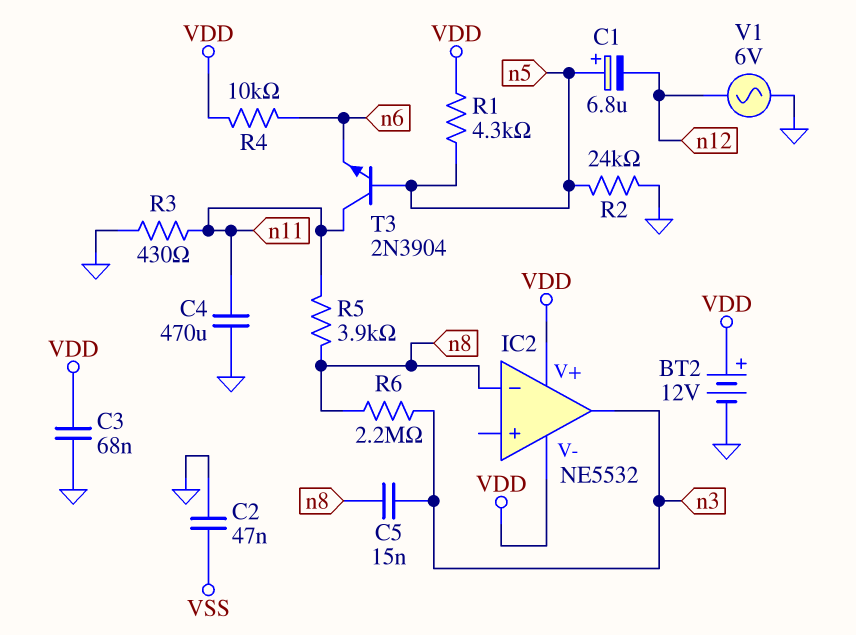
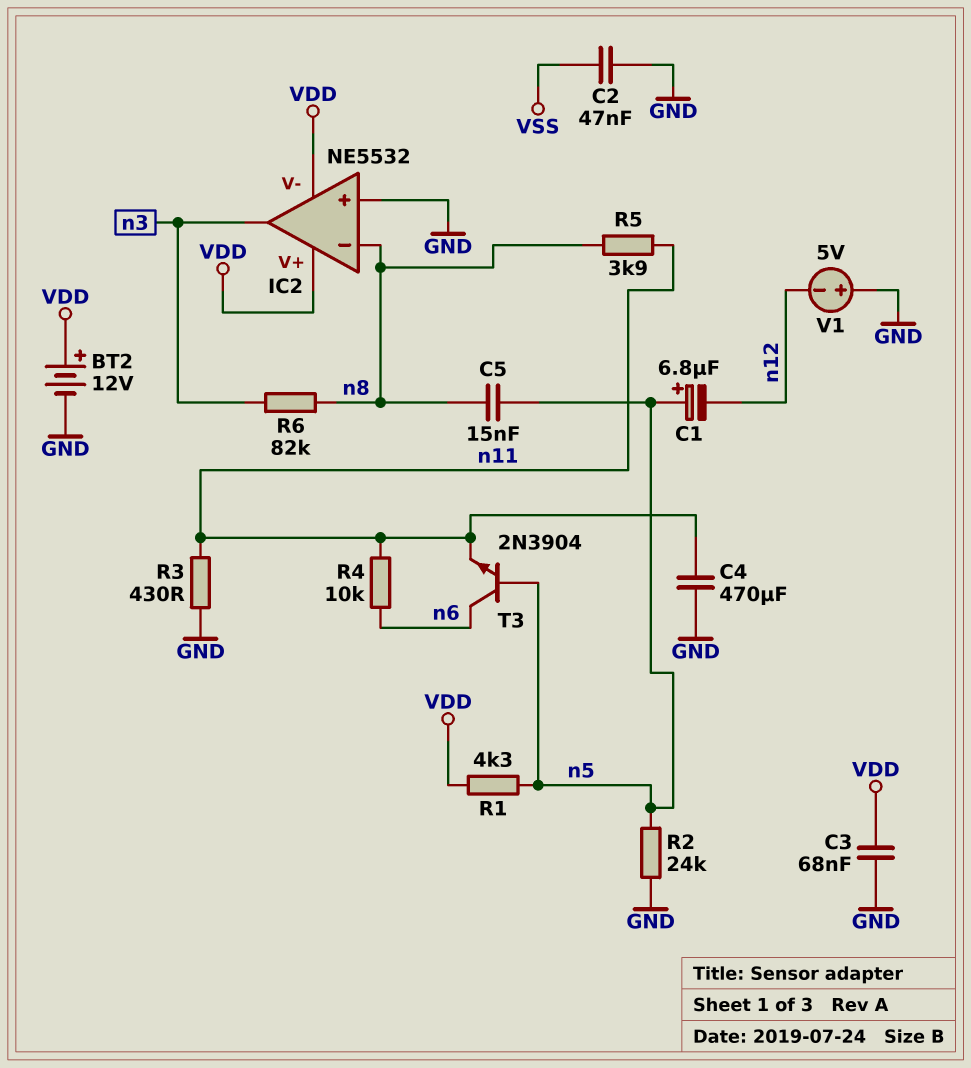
C5: 15nF (n3, n8) -> 15nF (n5, n8)
IC2 pin in+: none -> GND
R4: 10k (VDD, n6) -> 10k (n6, n11)
R6: 2.2M (n3, n8) -> 82k (n3, n8)
T3: NPN 2N3904 (B n5, C n11, E n6) -> NPN 2N3904 (B n5, C n6, E n11)
V1: AC 6V (GND, n12) -> 5V (plus GND, minus n12)

